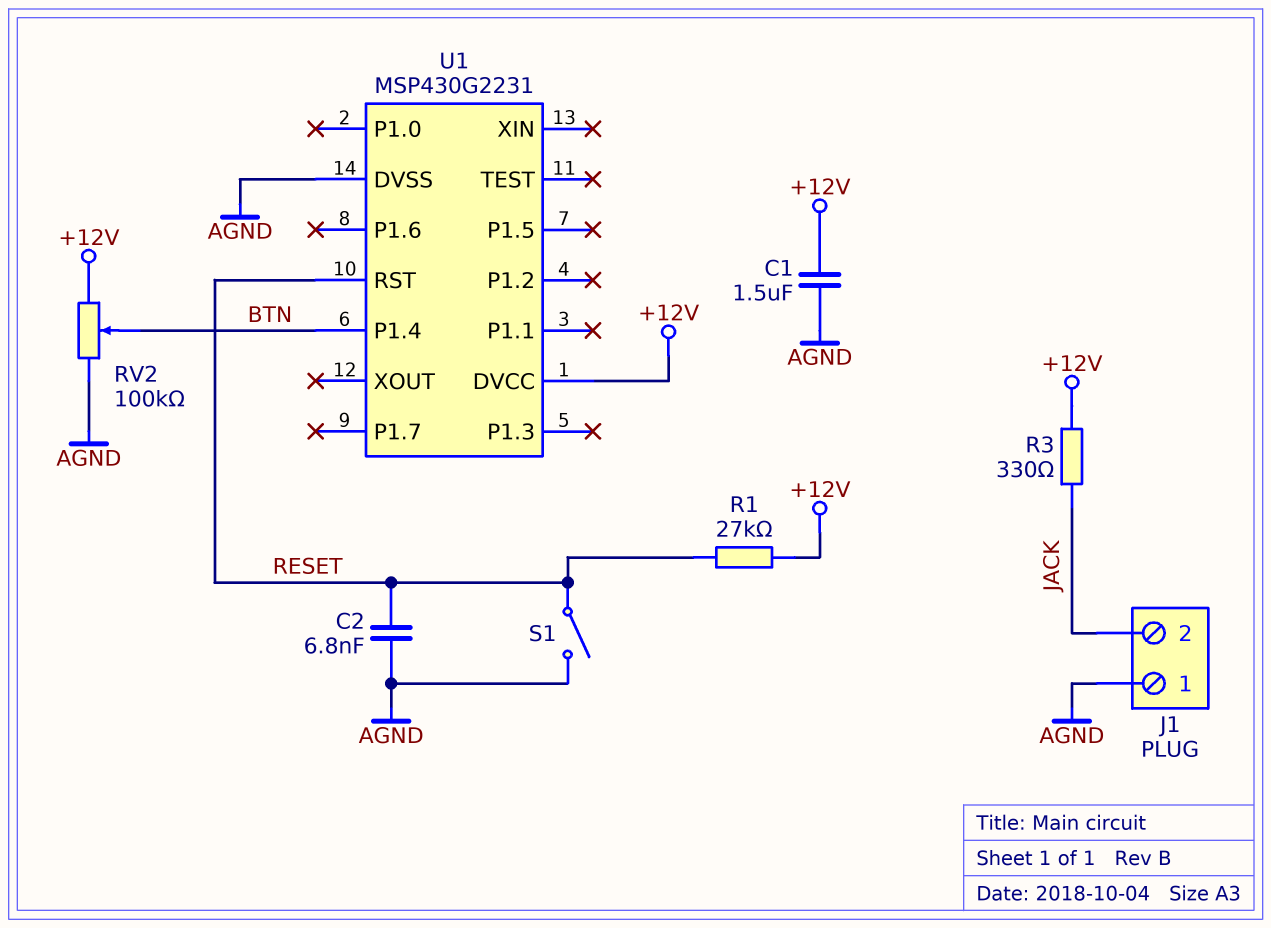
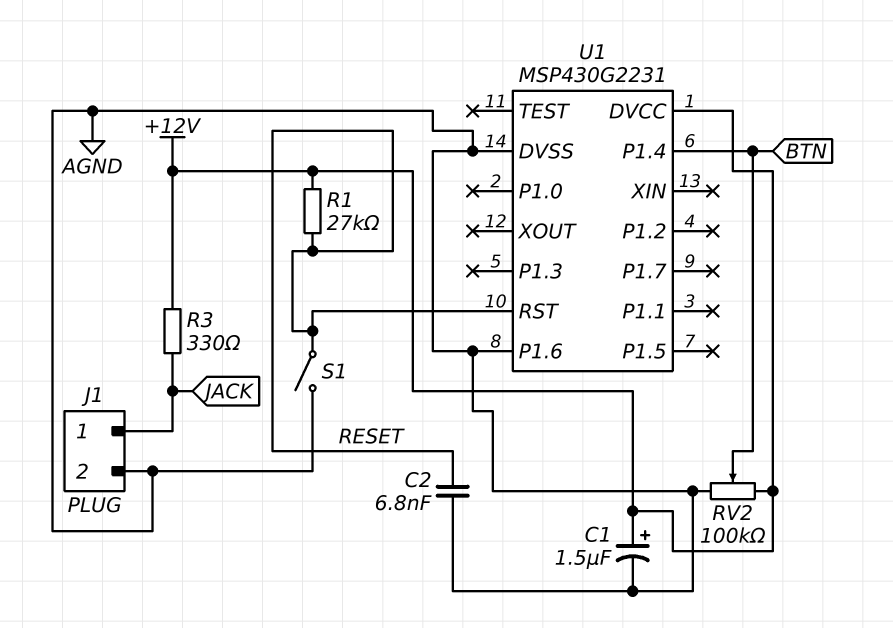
C1: 1.5uF (+12V, AGND) -> 1.5uF (plus +12V, minus AGND)
J1 pin 1: AGND -> JACK
J1 pin 2: JACK -> AGND
U1 pin P1.6: none -> AGND

